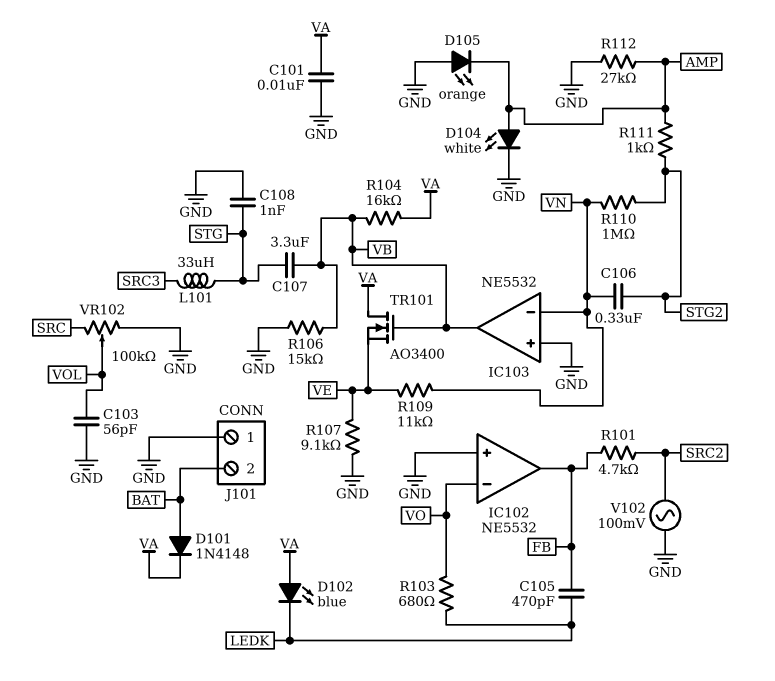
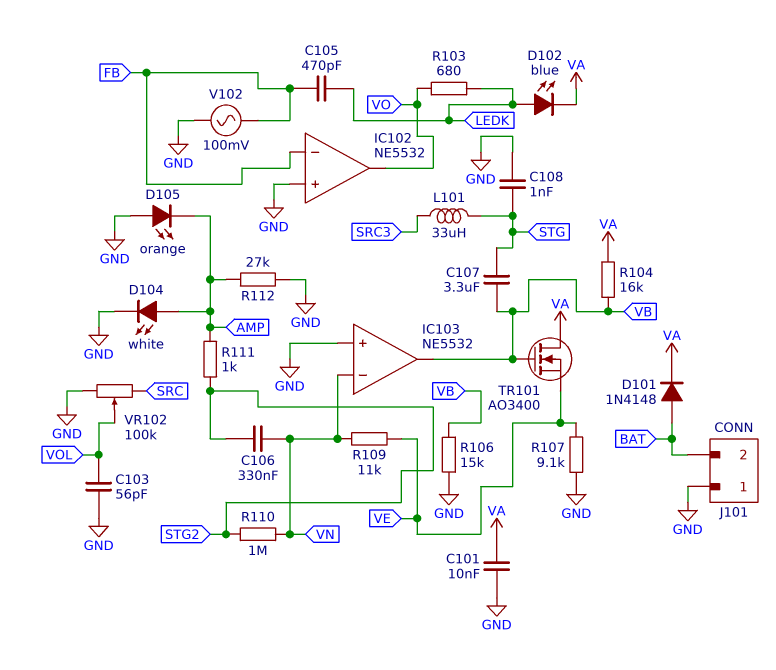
D102: LED blue (A VA, K LEDK) -> LED blue (A LEDK, K VA)
IC102 pin in-: VO -> FB
IC102 pin out: FB -> VO
R101: 4.7k (FB, SRC2) -> none
V102: AC 100mV (GND, SRC2) -> AC 100mV (FB, GND)

